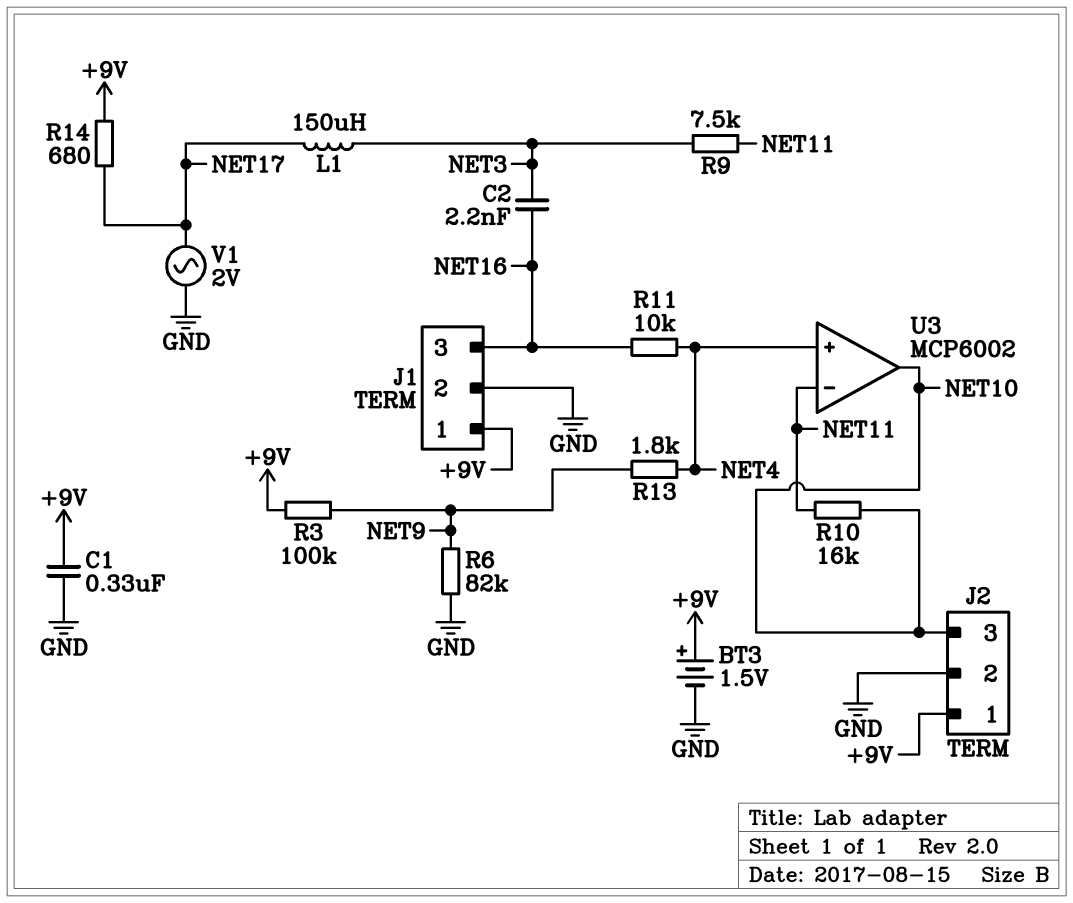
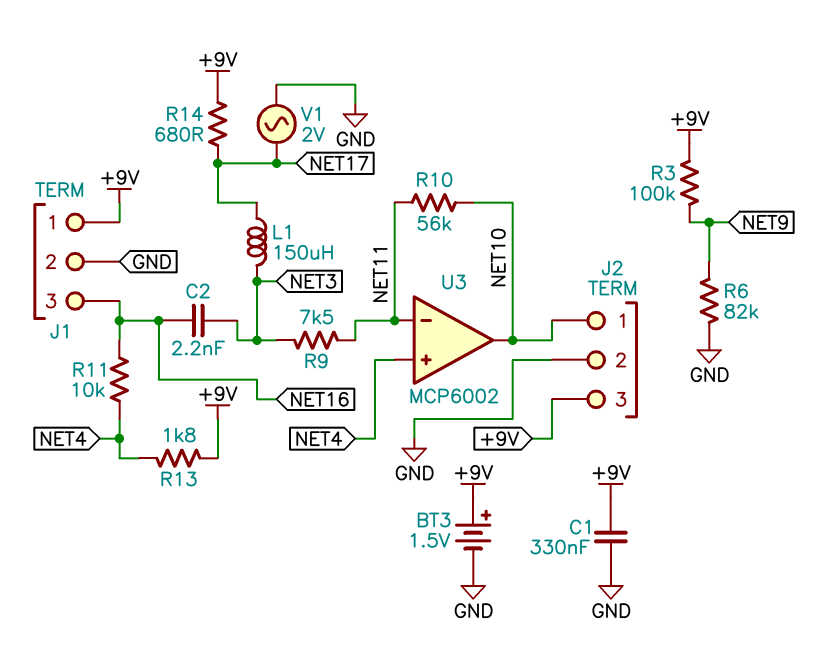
J2 pin 1: +9V -> NET10
J2 pin 3: NET10 -> +9V
R10: 16k (NET10, NET11) -> 56k (NET10, NET11)
R13: 1.8k (NET4, NET9) -> 1.8k (+9V, NET4)

